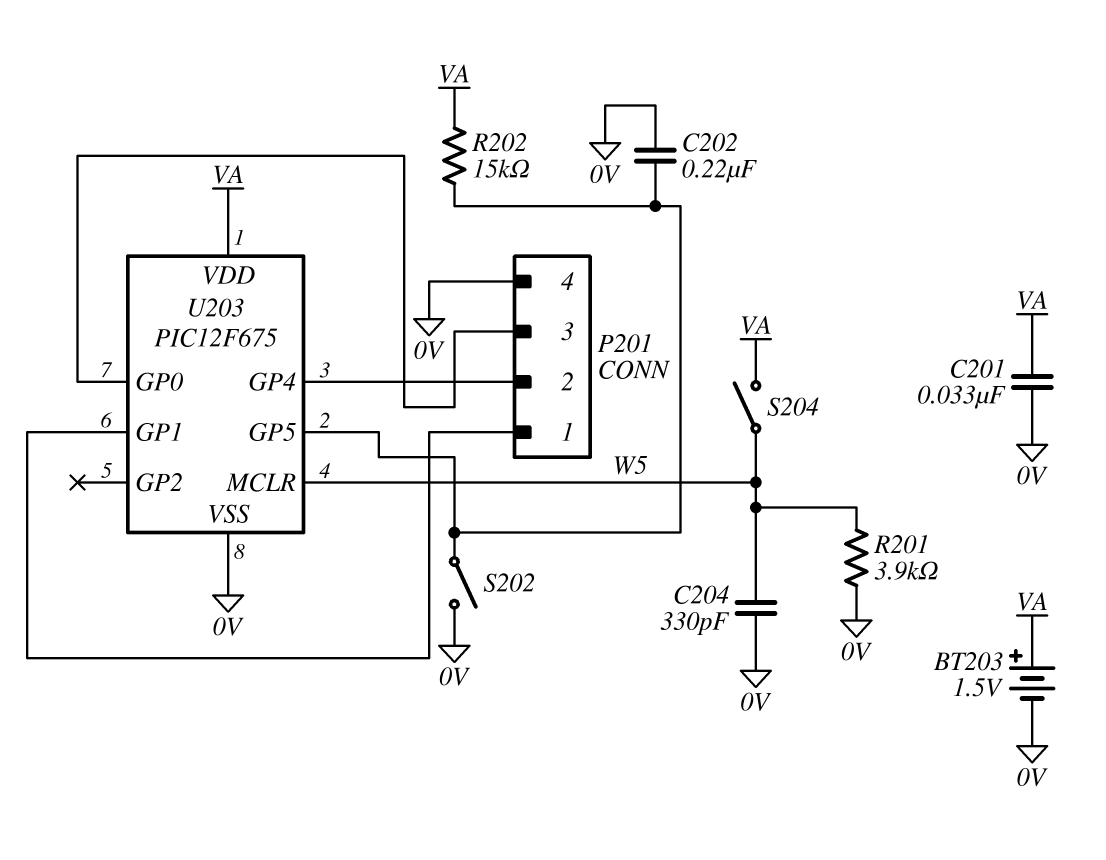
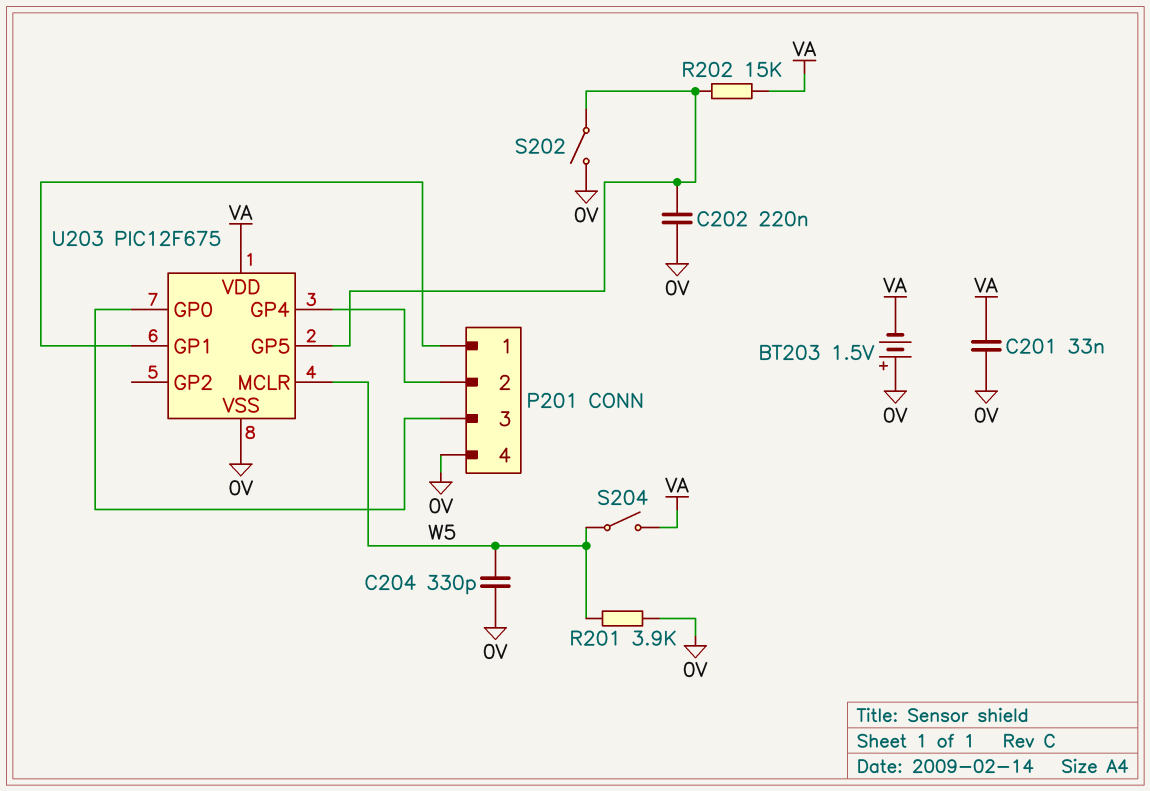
BT203: 1.5V (plus VA, minus 0V) -> 1.5V (plus 0V, minus VA)

